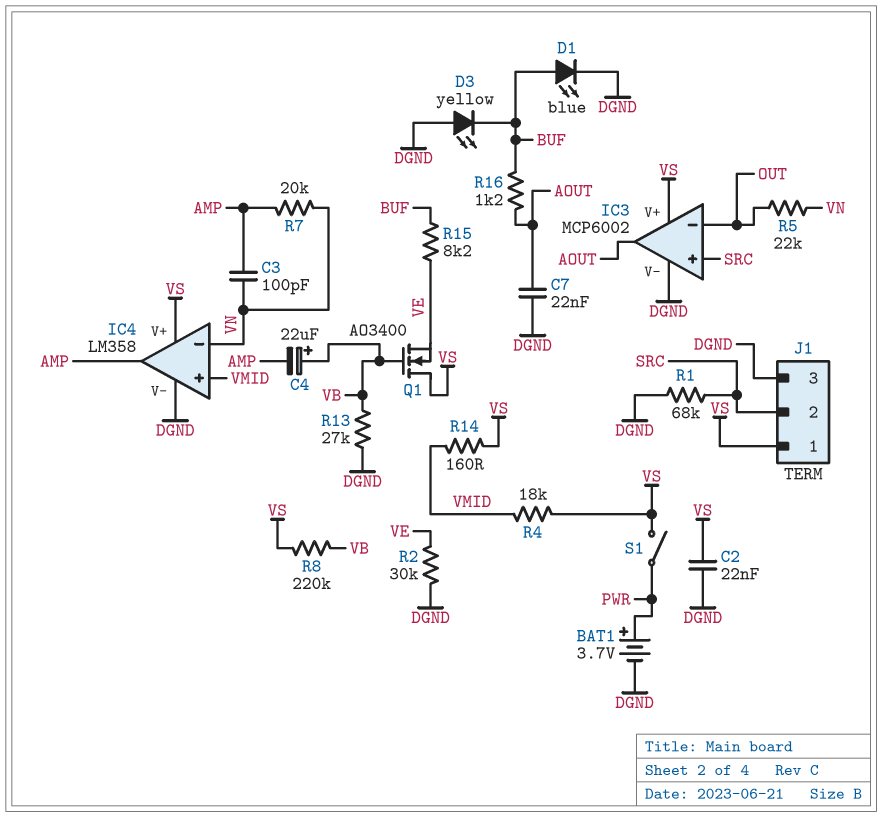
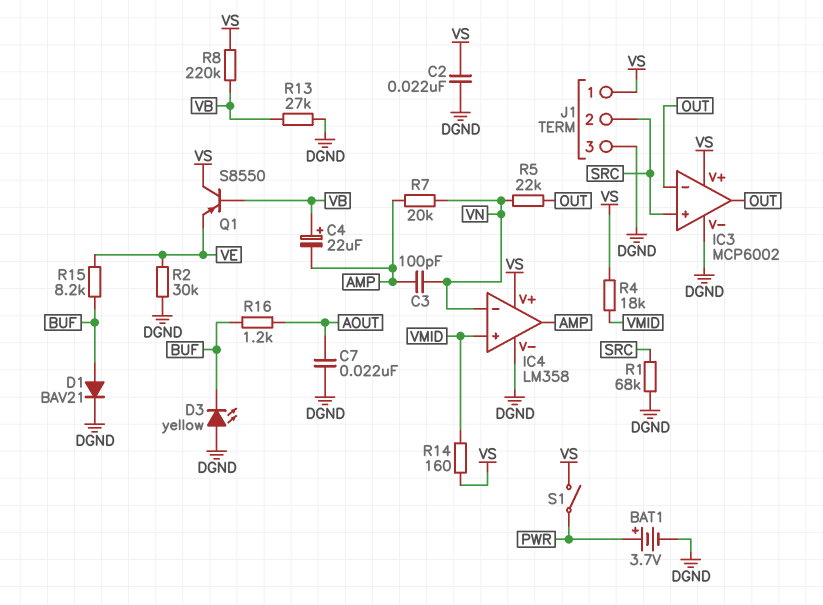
D1: LED blue (A BUF, K DGND) -> diode BAV21 (A BUF, K DGND)
IC3 pin out: AOUT -> OUT
Q1: NMOS AO3400 (G VB, D VS, S VE) -> PNP S8550 (B VB, C VS, E VE)

